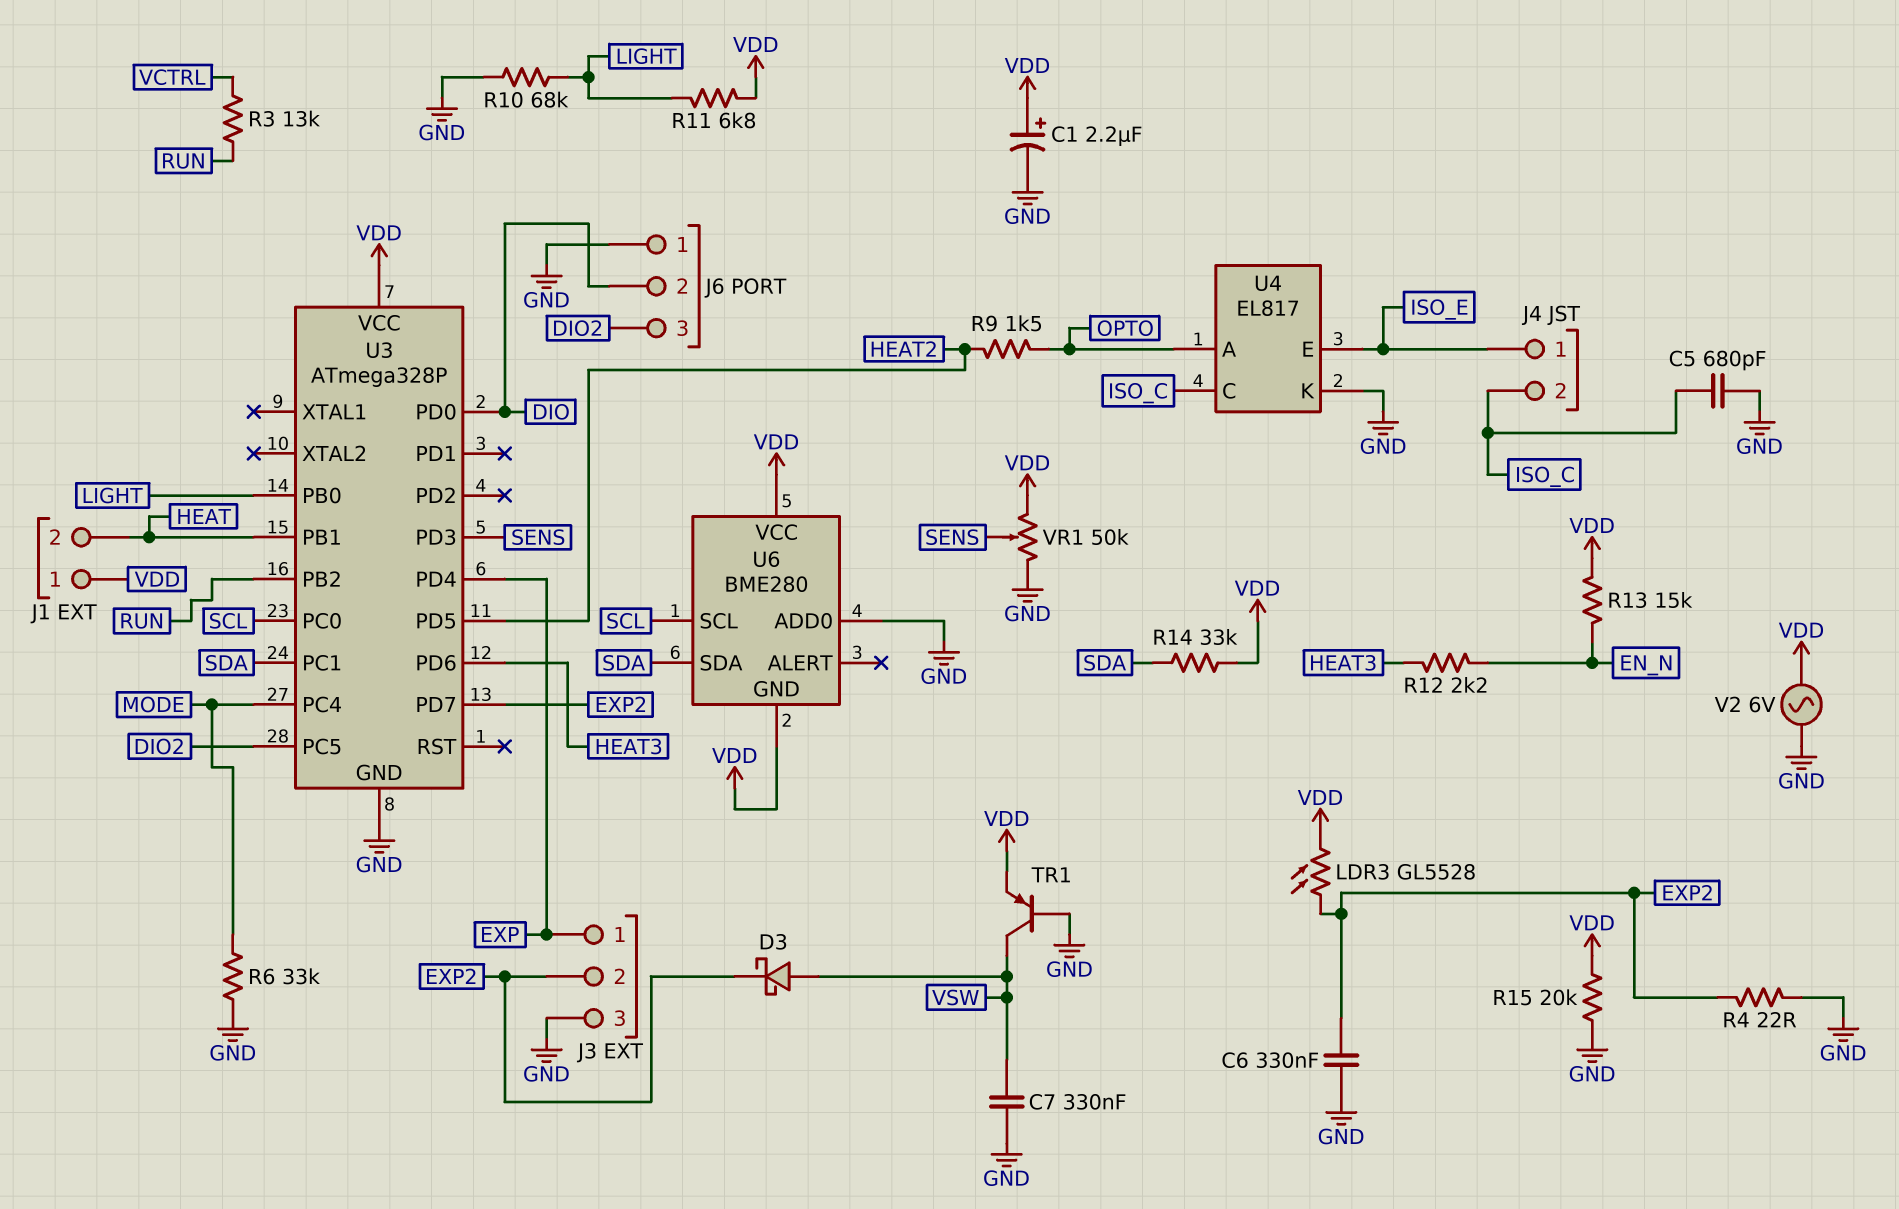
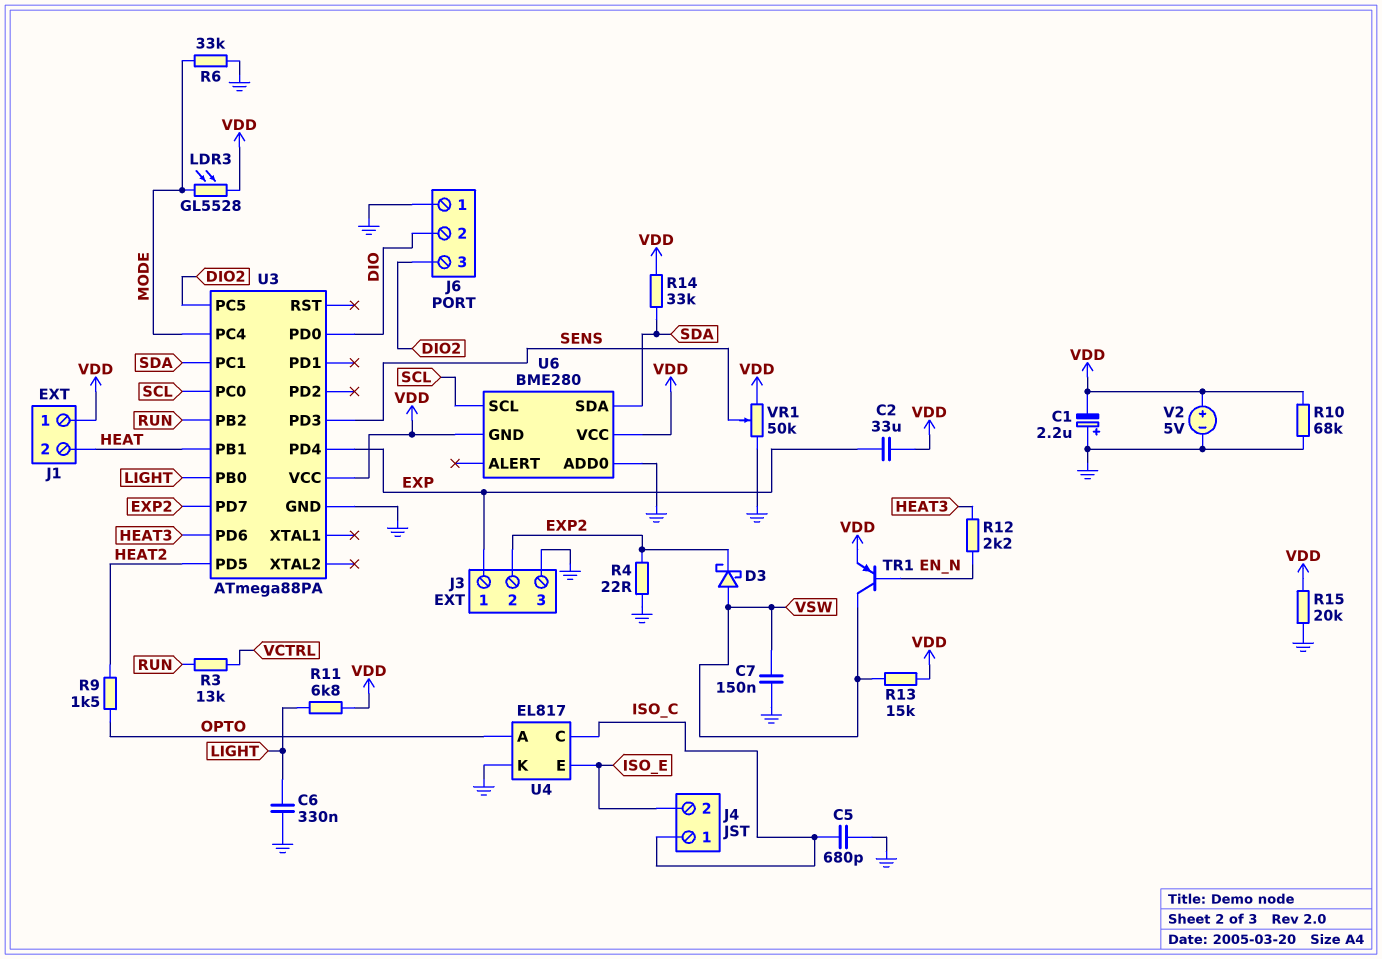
C1: 2.2uF (plus VDD, minus GND) -> 2.2uF (plus GND, minus VDD)
C2: none -> 33uF (EXP, VDD)
C6: 330nF (EXP2, GND) -> 330nF (GND, LIGHT)
C7: 330nF (GND, VSW) -> 150nF (GND, VSW)
J4 pin 1: ISO_E -> ISO_C
J4 pin 2: ISO_C -> ISO_E
LDR3: GL5528 (EXP2, VDD) -> GL5528 (MODE, VDD)
R10: 68k (GND, LIGHT) -> 68k (GND, VDD)
R13: 15k (EN_N, VDD) -> 15k (VDD, VSW)
TR1: PNP (B GND, C VSW, E VDD) -> PNP (B EN_N, C VSW, E VDD)
U3: ATmega328P -> ATmega88PA
V2: AC 6V (GND, VDD) -> 5V (plus VDD, minus GND)

